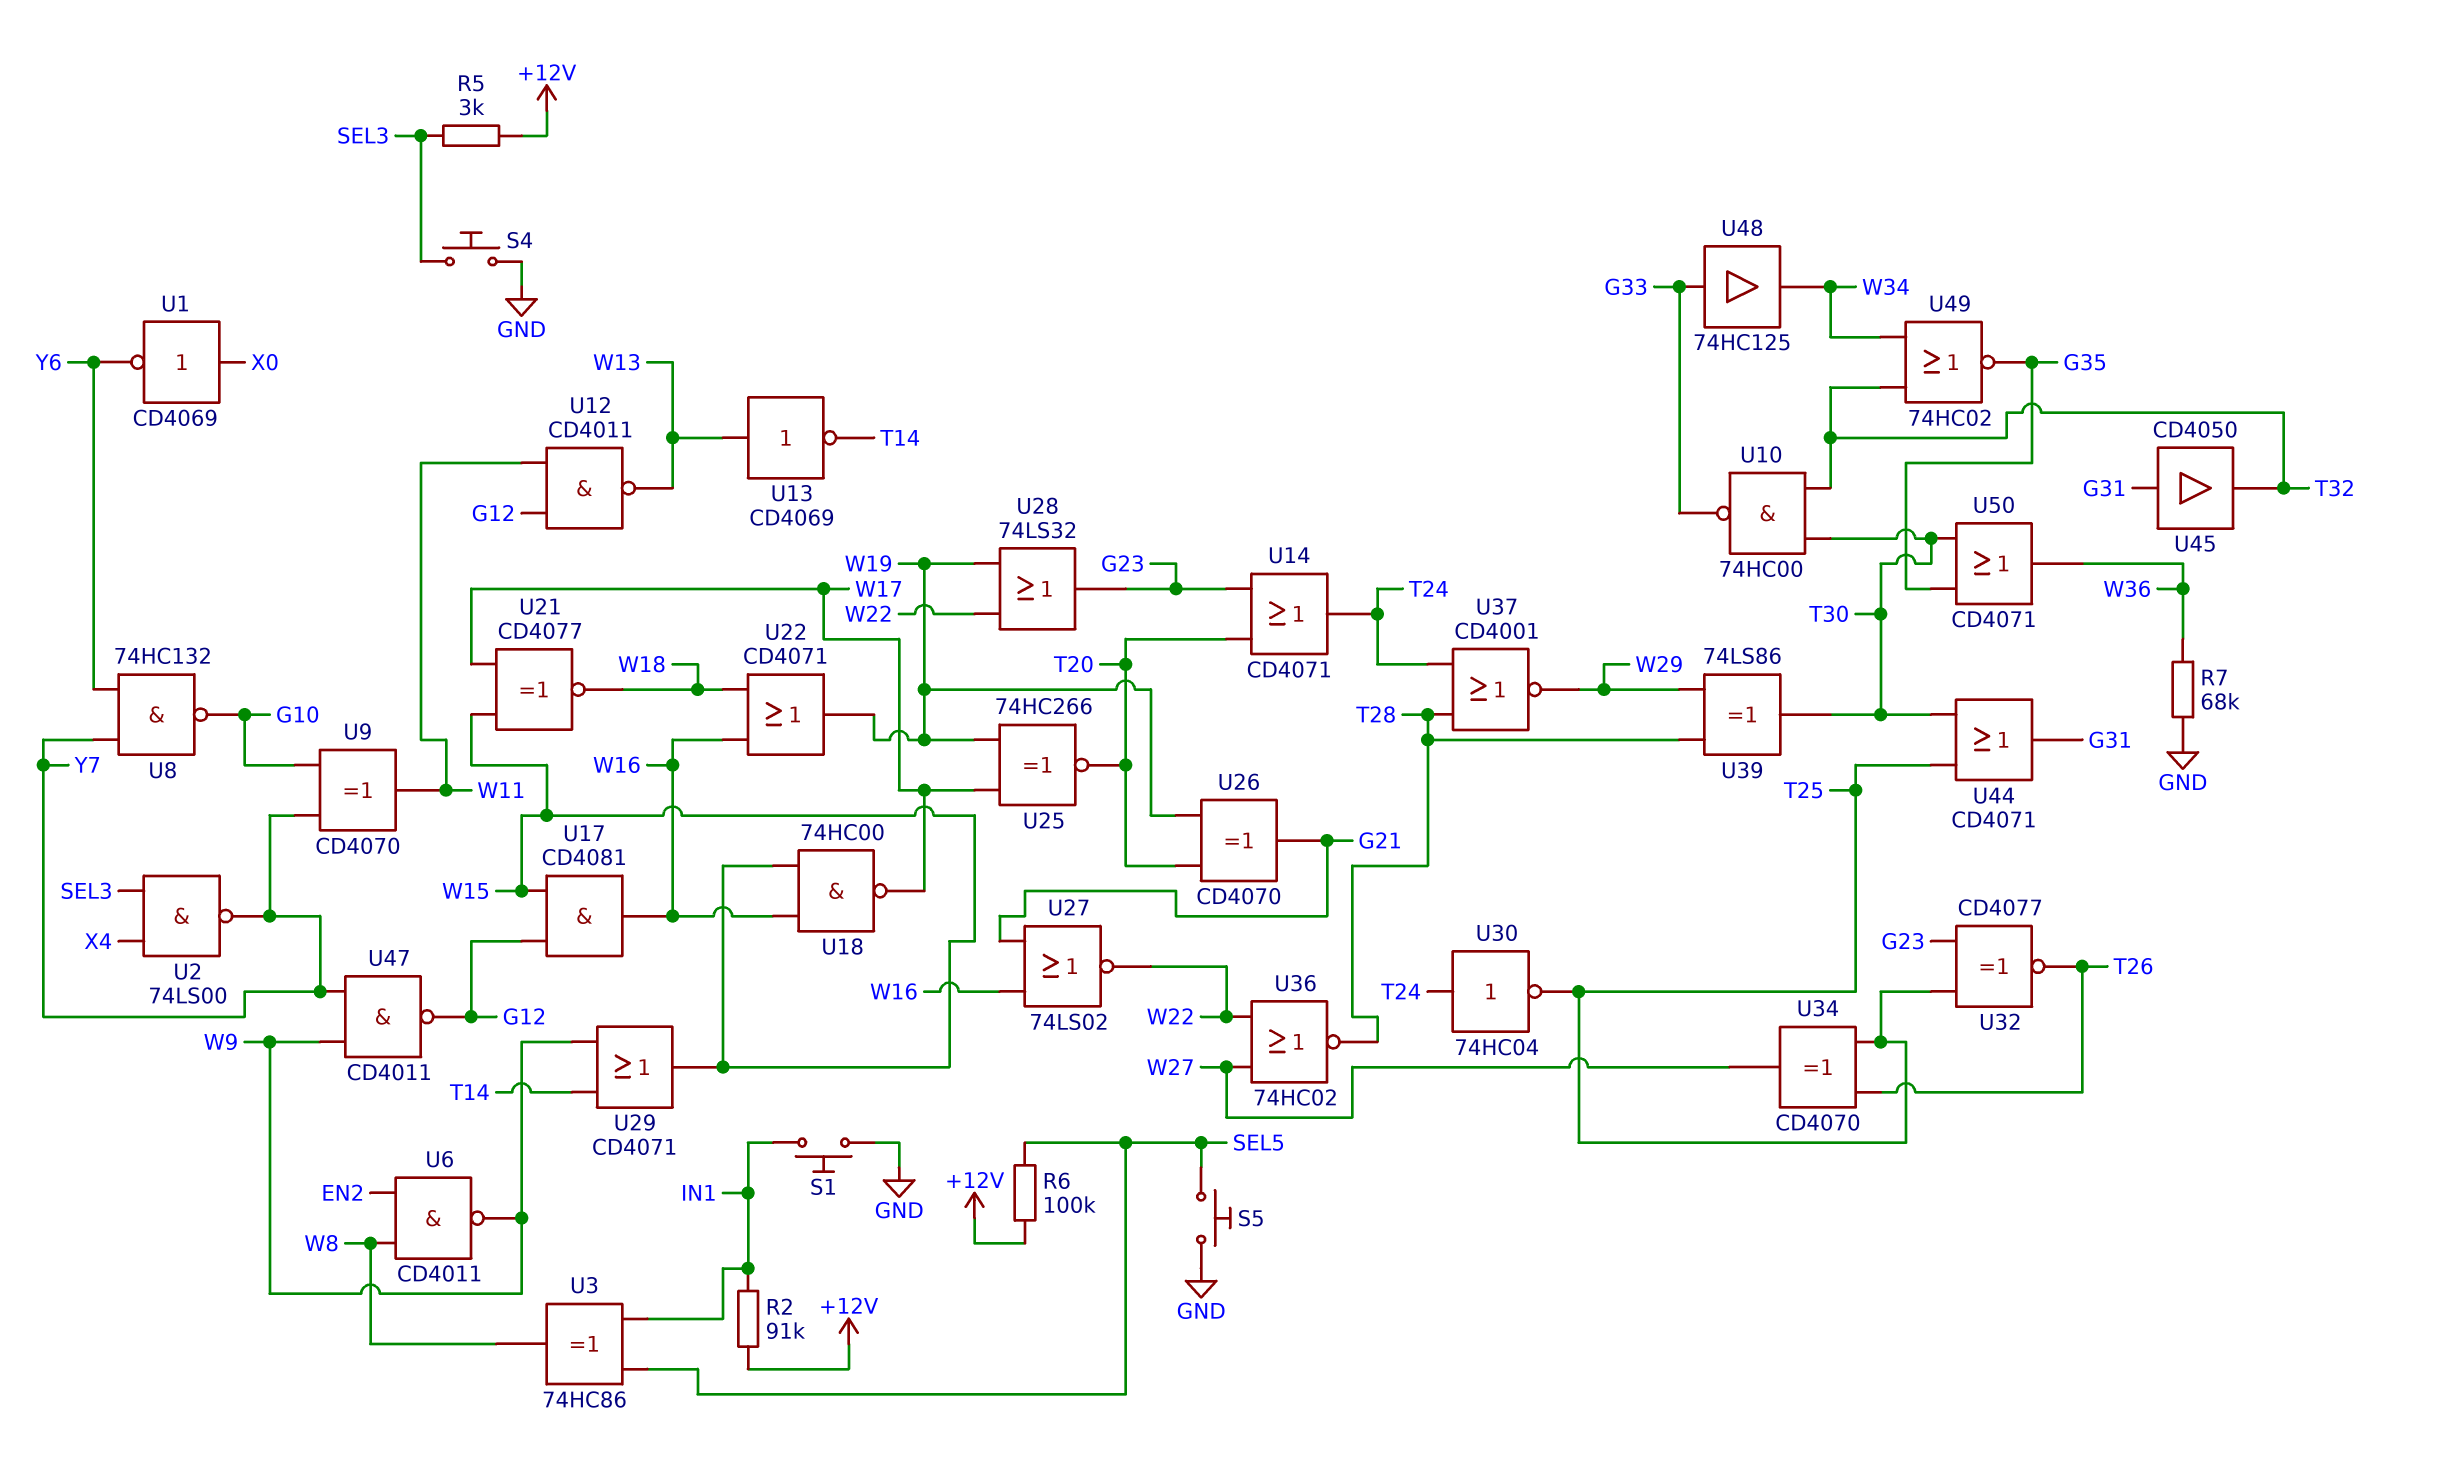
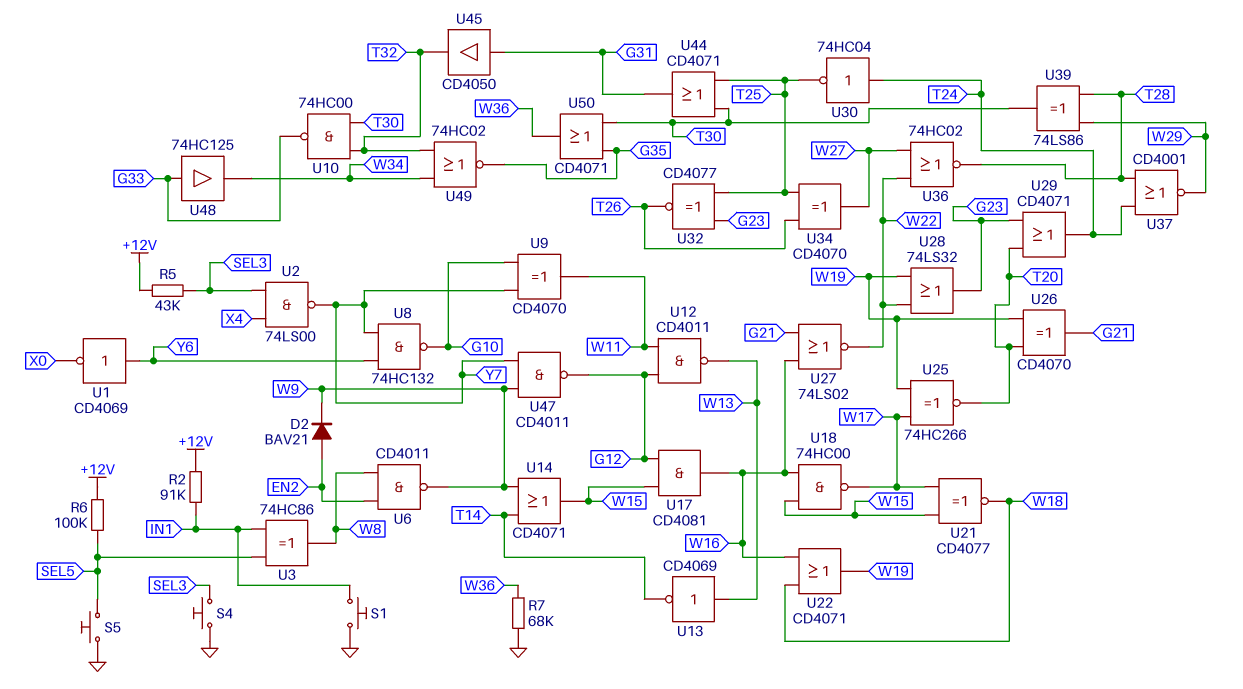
D2: none -> diode BAV21 (A EN2, K W9)
R5: 3k (+12V, SEL3) -> 43k (+12V, SEL3)
U1: NOT CD4069 (in X0, out Y6) -> NOT CD4069 (in Y6, out X0)
U14: OR CD4071 (in G23, in T20, out T24) -> OR CD4071 (in T14, in W9, out W15)
U29: OR CD4071 (in T14, in W9, out W15) -> OR CD4071 (in G23, in T20, out T24)

